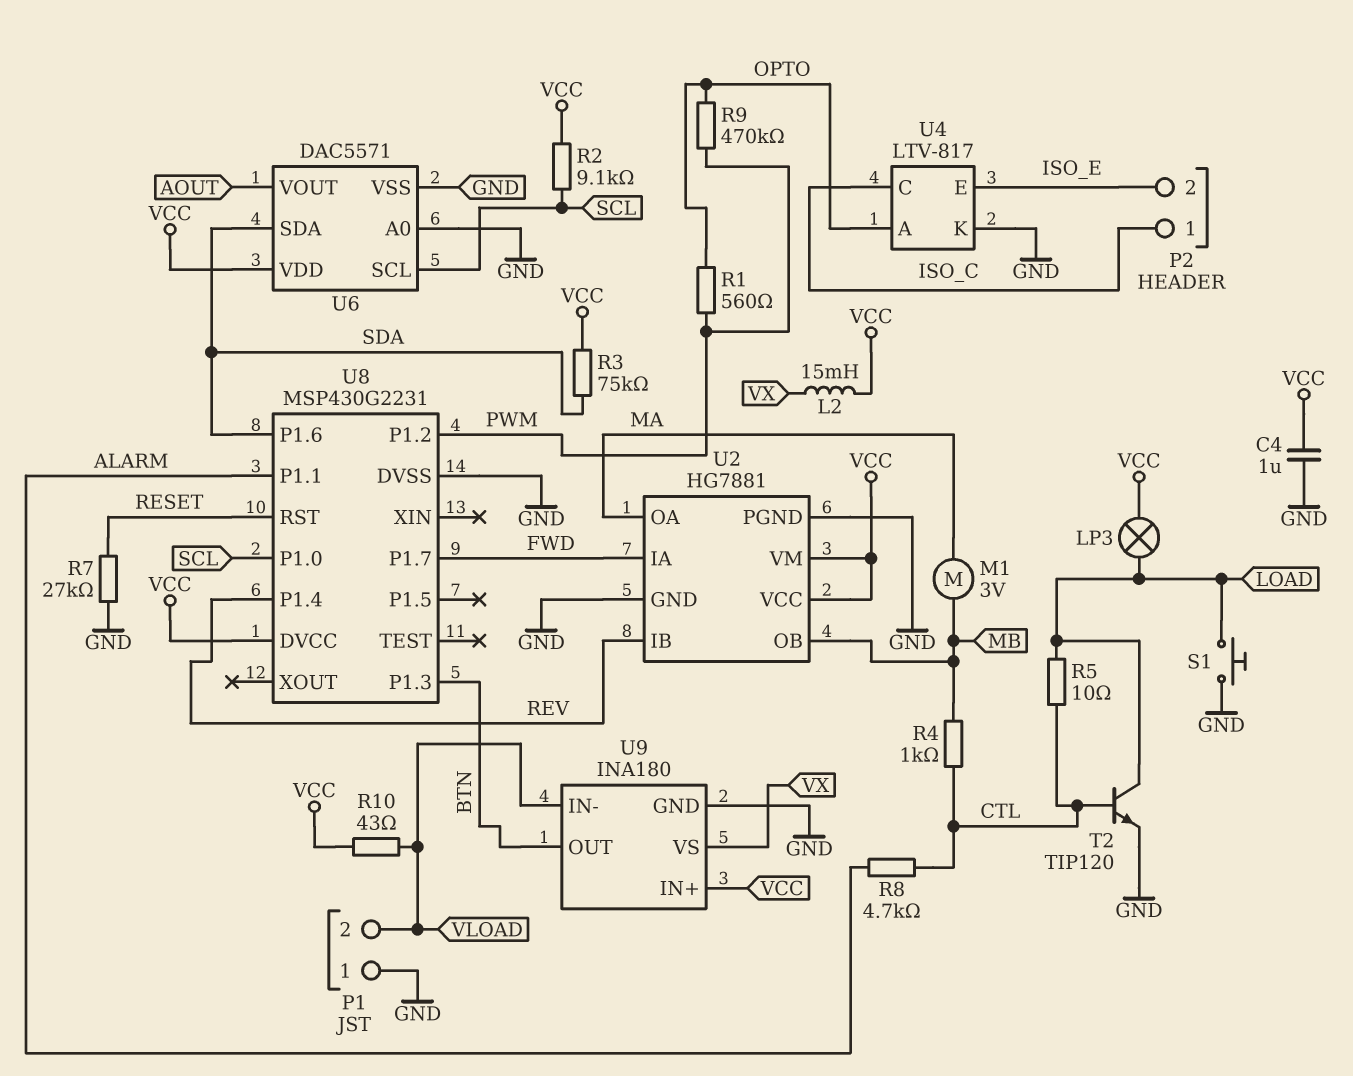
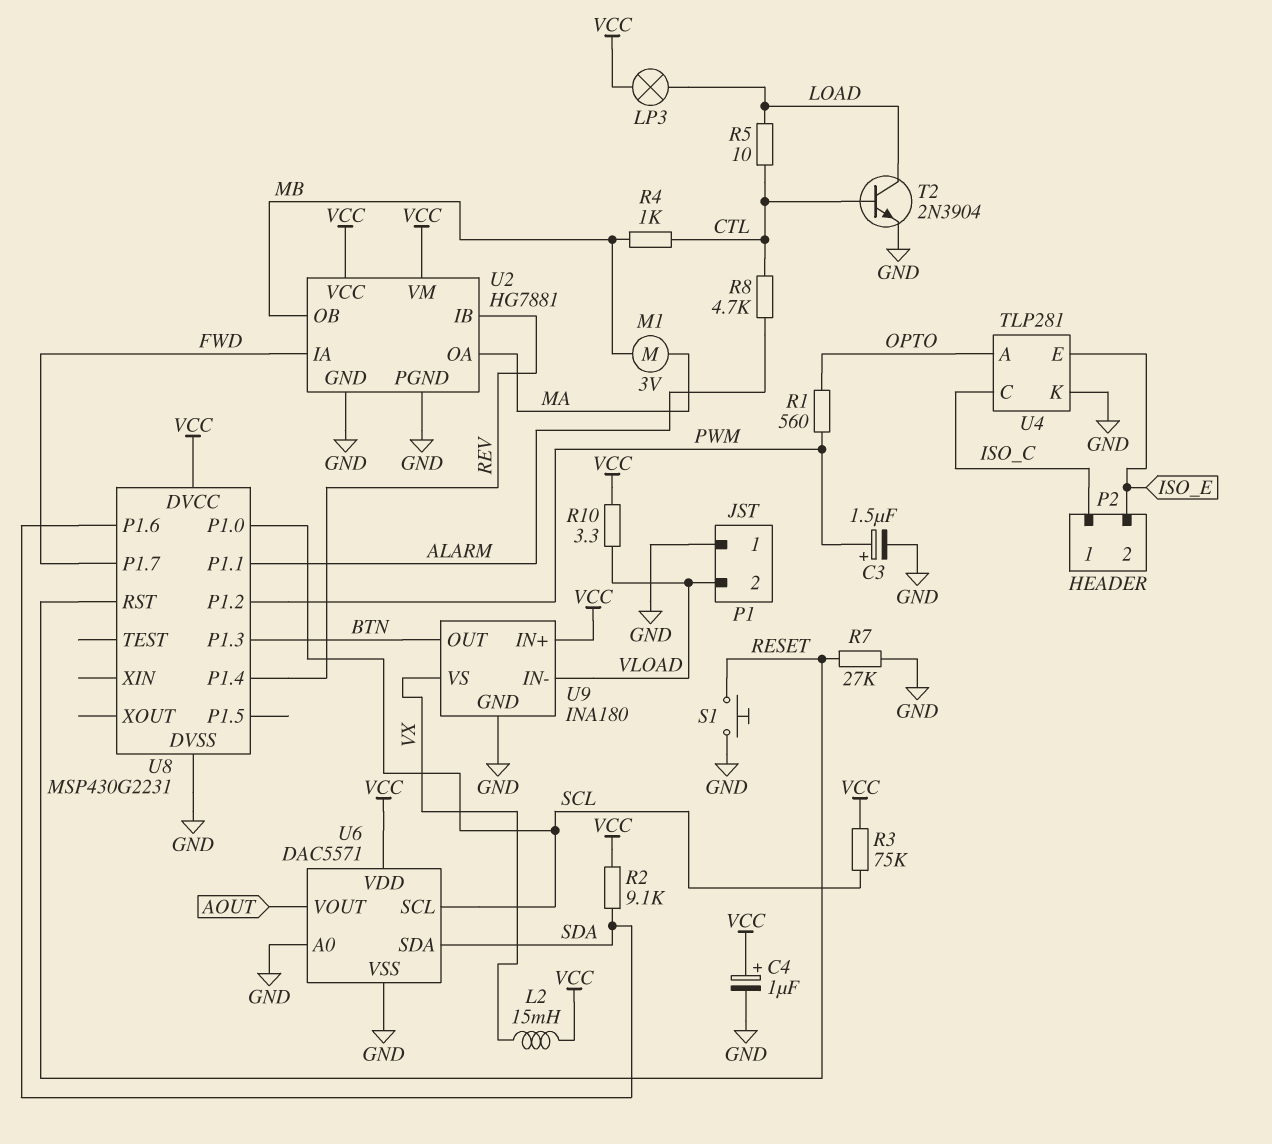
C3: none -> 1.5uF (plus PWM, minus GND)
C4: 1uF (GND, VCC) -> 1uF (plus VCC, minus GND)
R2: 9.1k (SCL, VCC) -> 9.1k (SDA, VCC)
R3: 75k (SDA, VCC) -> 75k (SCL, VCC)
R9: 470k (OPTO, PWM) -> none
R10: 43 (VCC, VLOAD) -> 3.3 (VCC, VLOAD)
S1: button (GND, LOAD) -> button (GND, RESET)
T2: NPN TIP120 (B CTL, C LOAD, E GND) -> NPN 2N3904 (B CTL, C LOAD, E GND)
U4: LTV-817 -> TLP281

